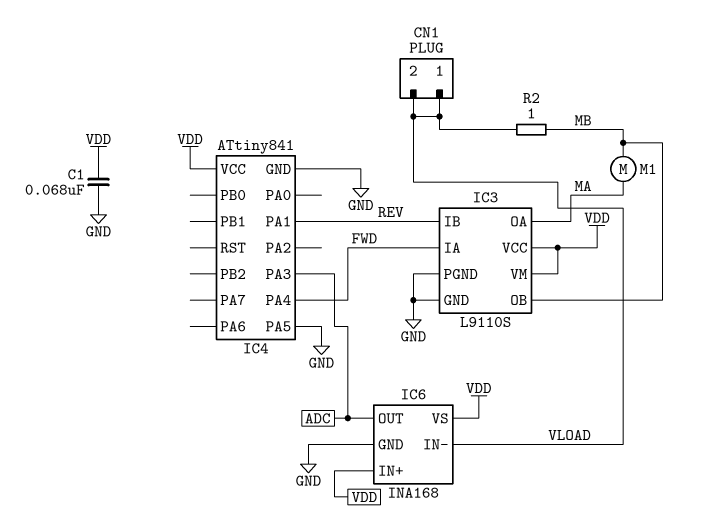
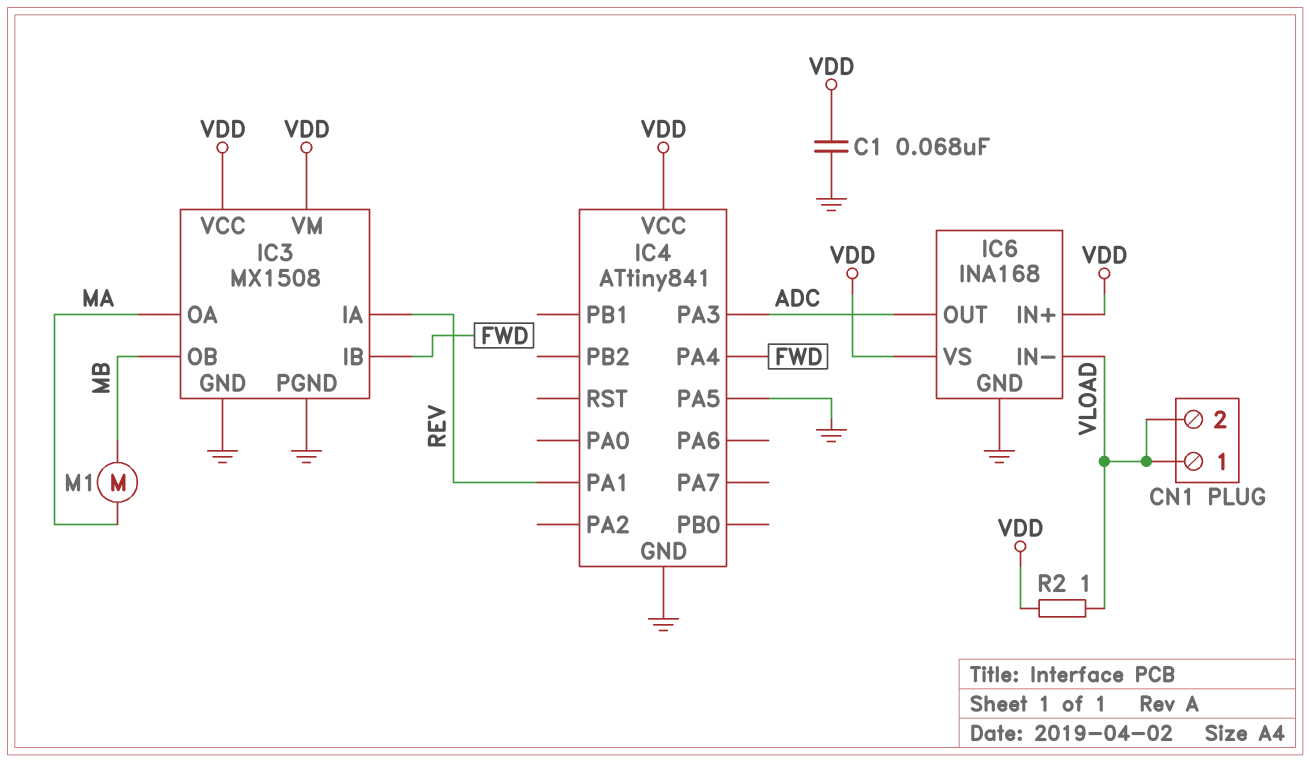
IC3: L9110S -> MX1508
IC3 pin IA: FWD -> REV
IC3 pin IB: REV -> FWD
R2: 1 (MB, VLOAD) -> 1 (VDD, VLOAD)

